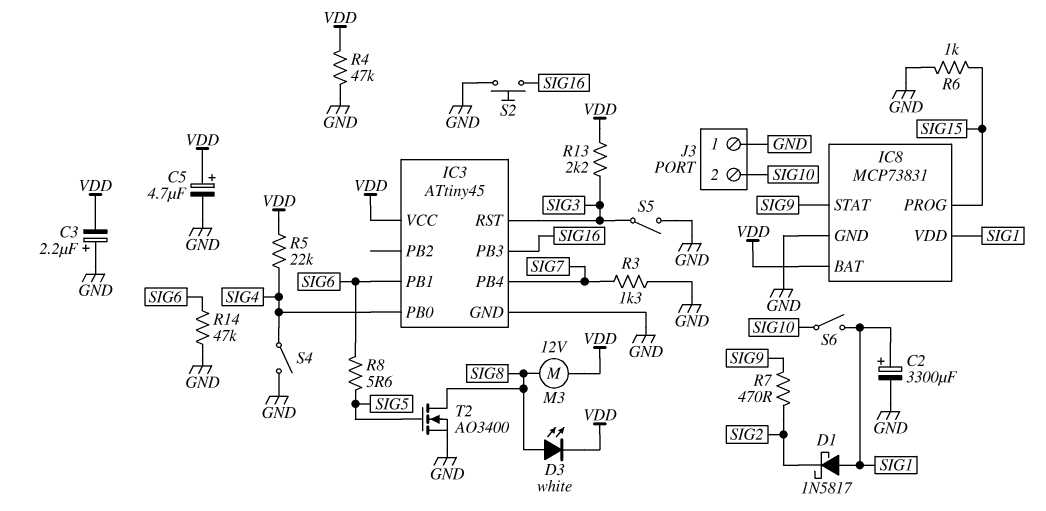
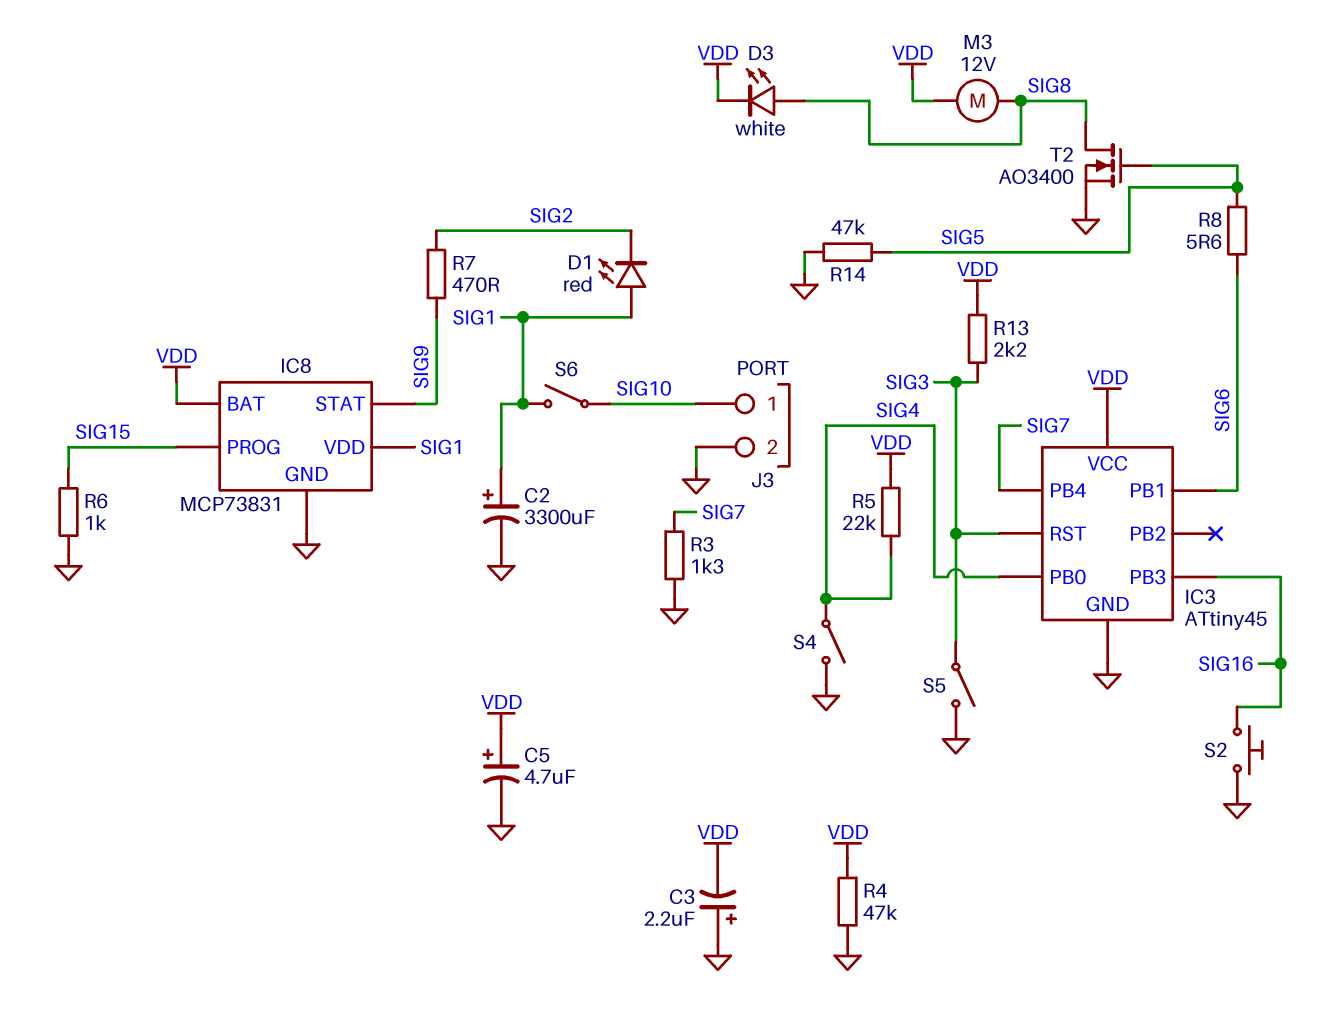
D1: schottky 1N5817 (A SIG1, K SIG2) -> LED red (A SIG1, K SIG2)
J3 pin 1: GND -> SIG10
J3 pin 2: SIG10 -> GND
R14: 47k (GND, SIG6) -> 47k (GND, SIG5)

